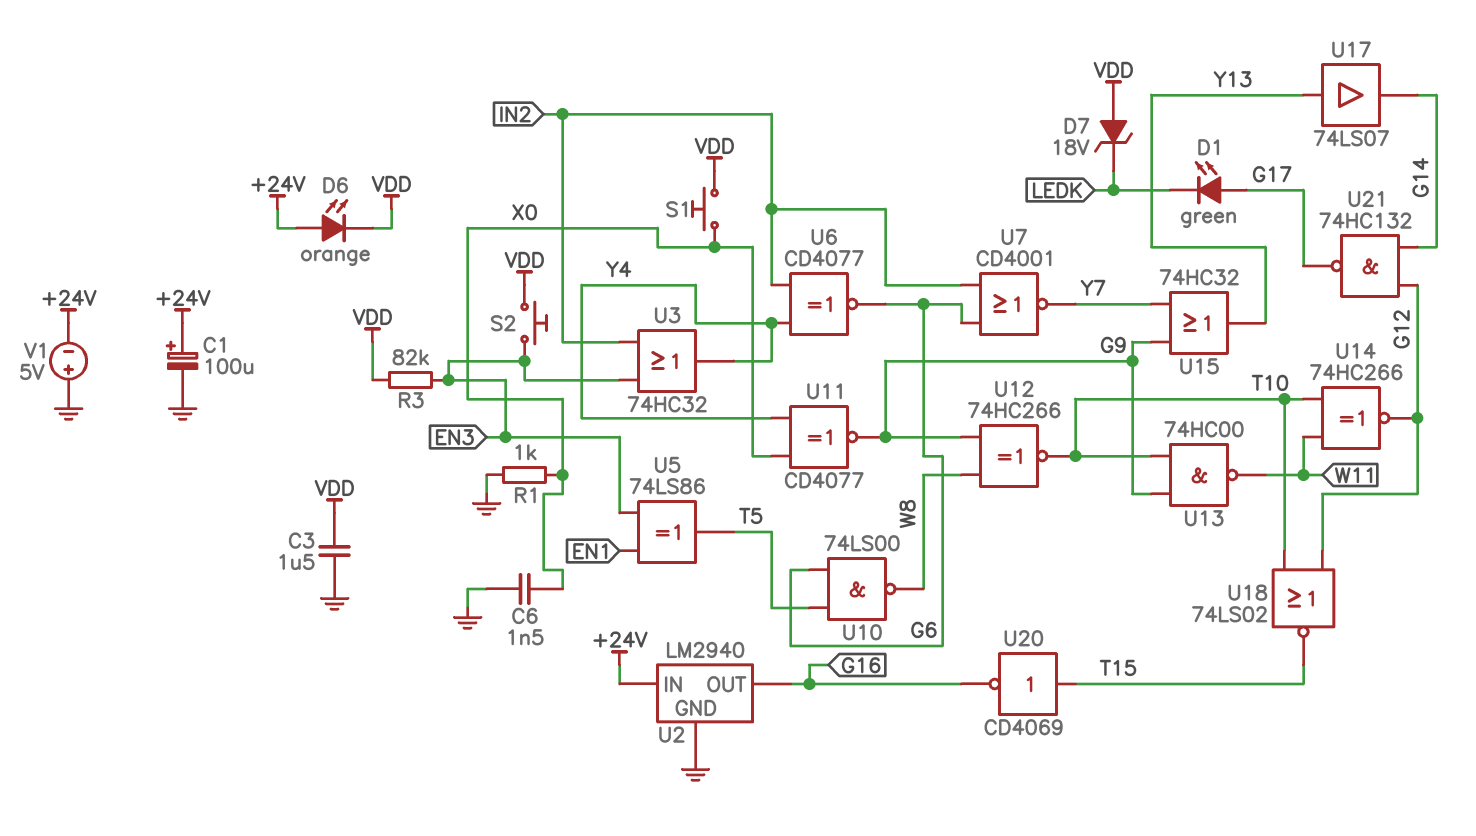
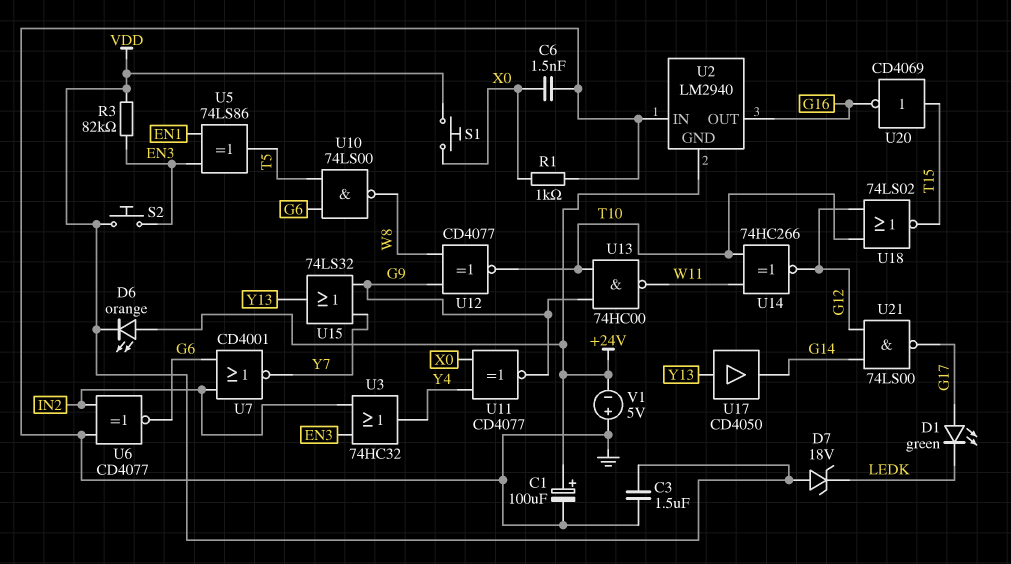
U2 pin GND: GND -> +24V
U2 pin IN: +24V -> GND
U6: XNOR CD4077 (in IN2, in Y4, out G6) -> XNOR CD4077 (in GND, in IN2, out G6)
U12: XNOR 74HC266 (in G9, in W8, out T10) -> XNOR CD4077 (in G9, in W8, out T10)
U15: OR 74HC32 (in G9, in Y7, out Y13) -> OR 74LS32 (in G9, in Y7, out Y13)
U17: buffer 74LS07 (in Y13, out G14) -> buffer CD4050 (in Y13, out G14)
U21: NAND 74HC132 (in G12, in G14, out G17) -> NAND 74LS00 (in G12, in G14, out G17)

